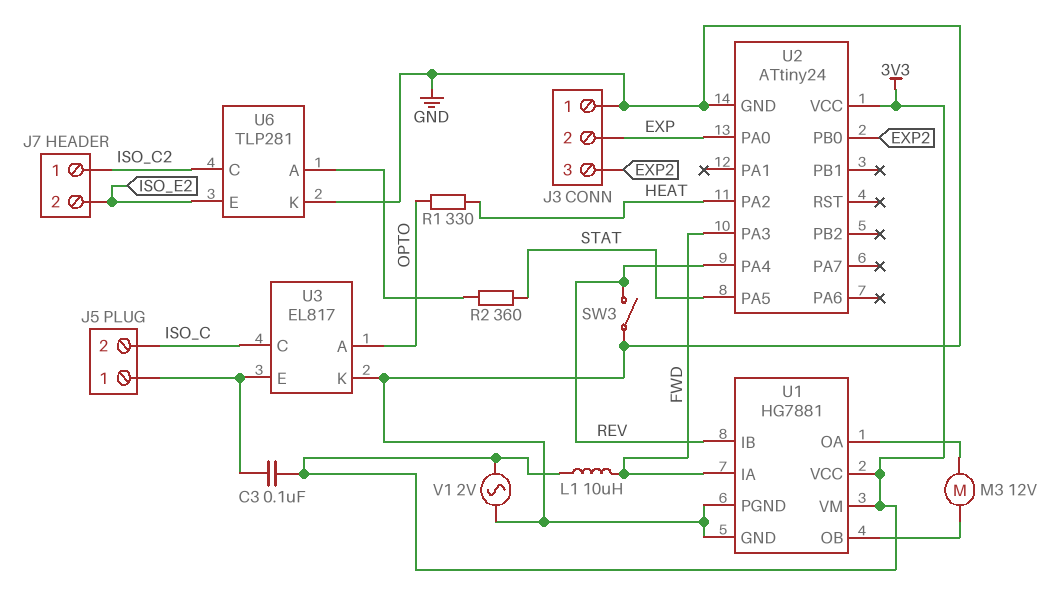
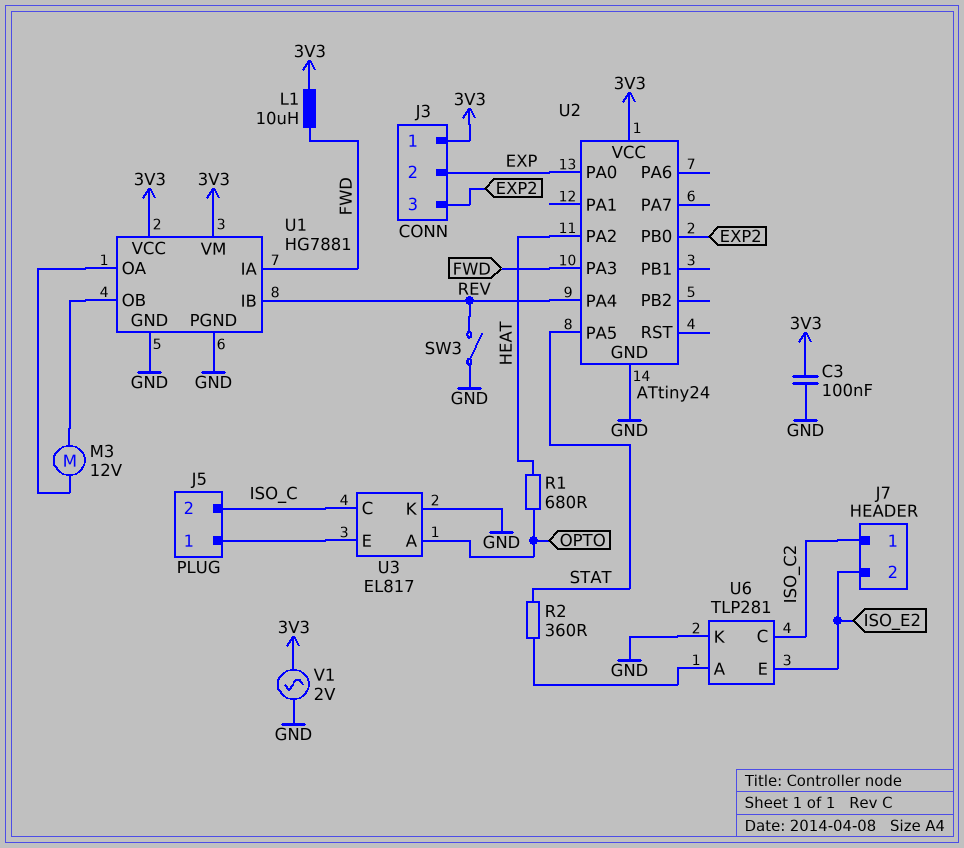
C3: 100nF (3V3, J5/1) -> 100nF (3V3, GND)
J3 pin 1: GND -> 3V3
R1: 330 (HEAT, OPTO) -> 680 (HEAT, OPTO)

